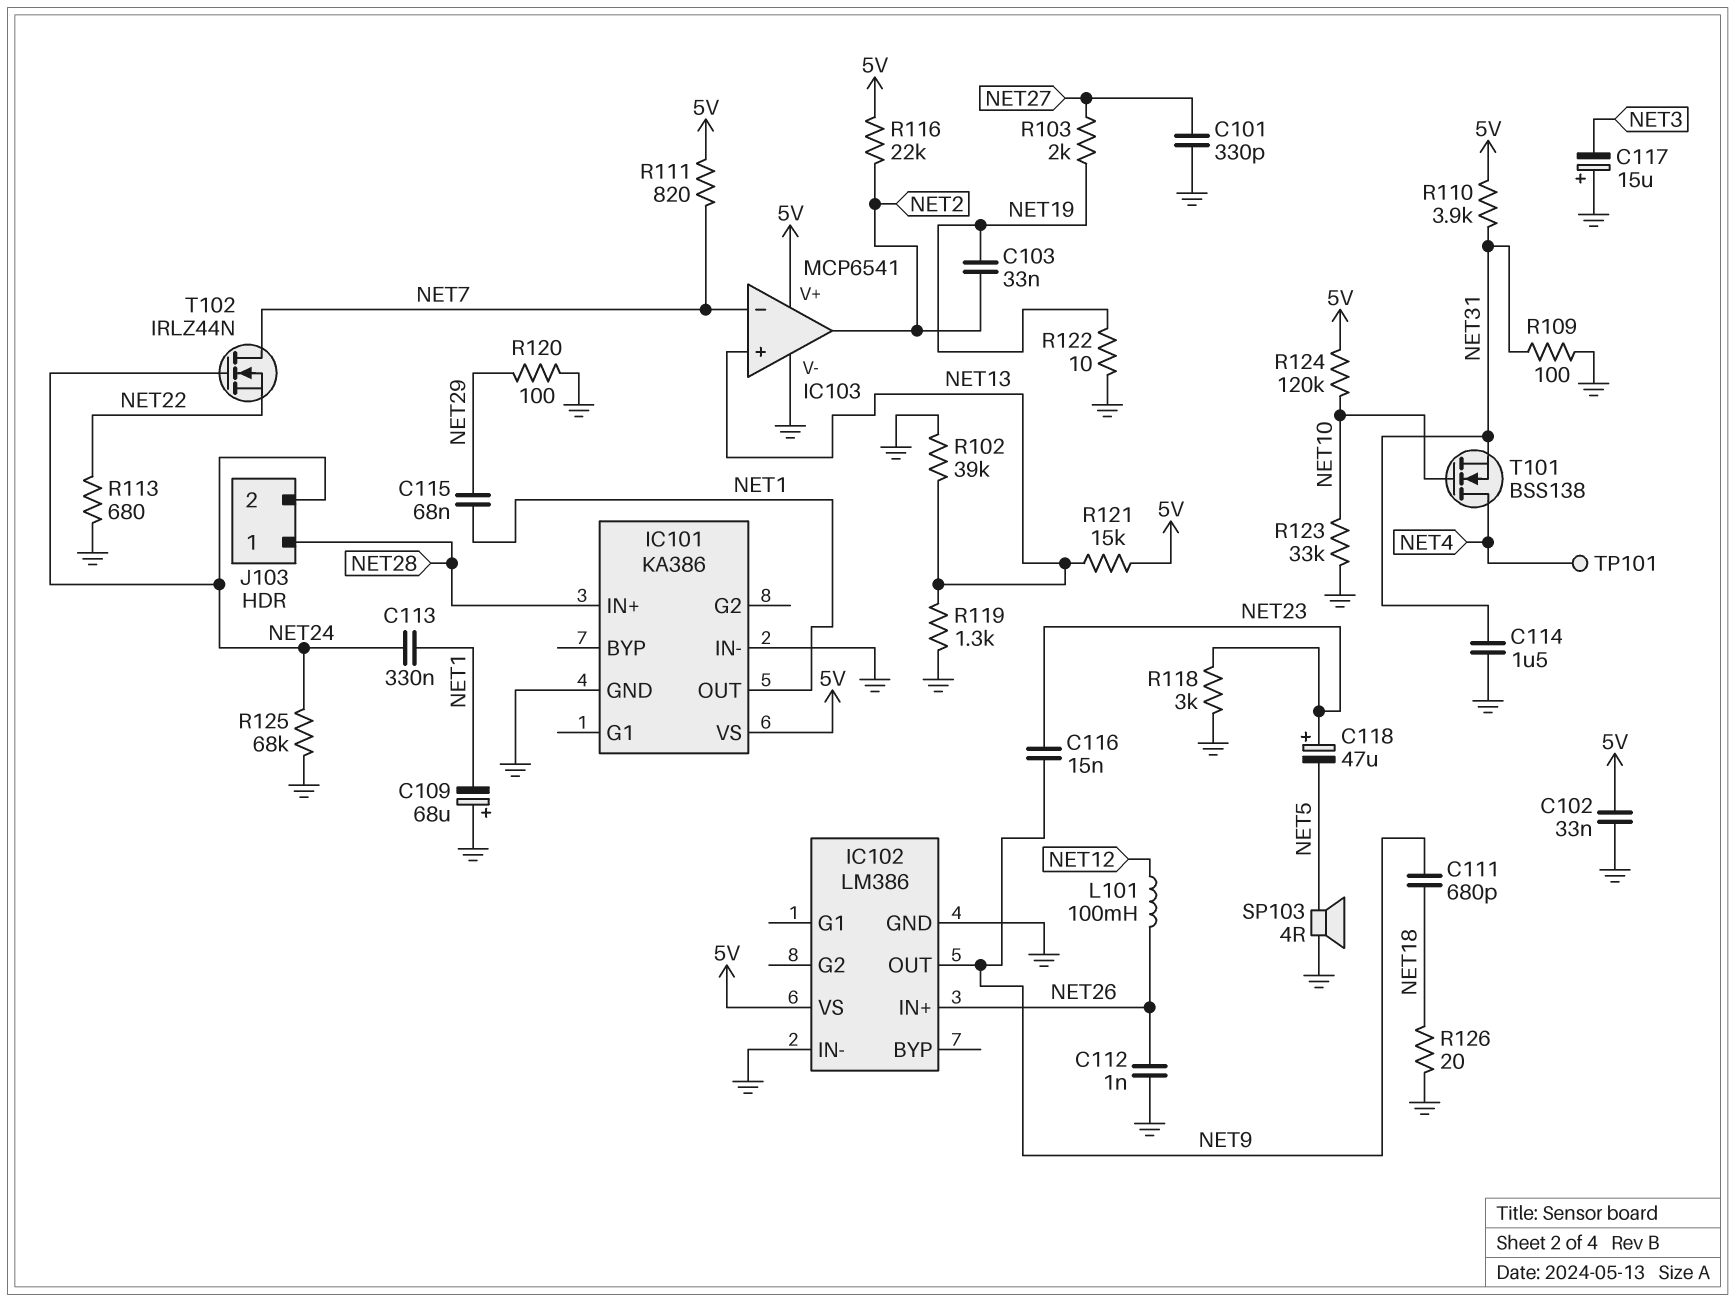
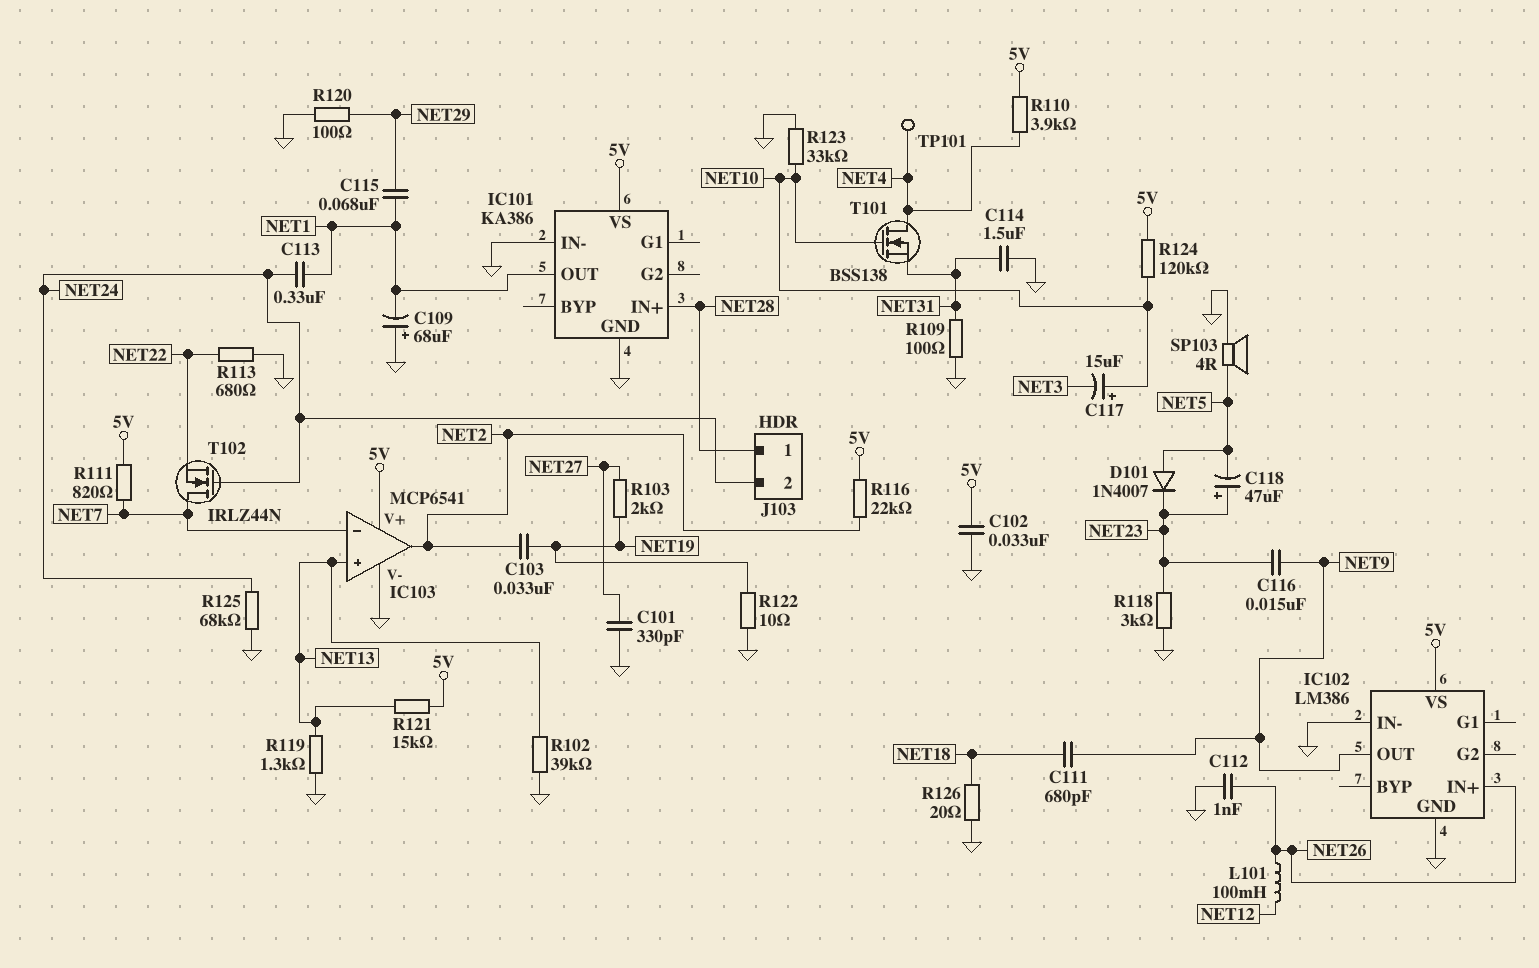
C117: 15uF (plus GND, minus NET3) -> 15uF (plus NET10, minus NET3)
D101: none -> diode 1N4007 (A NET5, K NET23)
R110: 3.9k (5V, NET31) -> 3.9k (5V, NET4)

